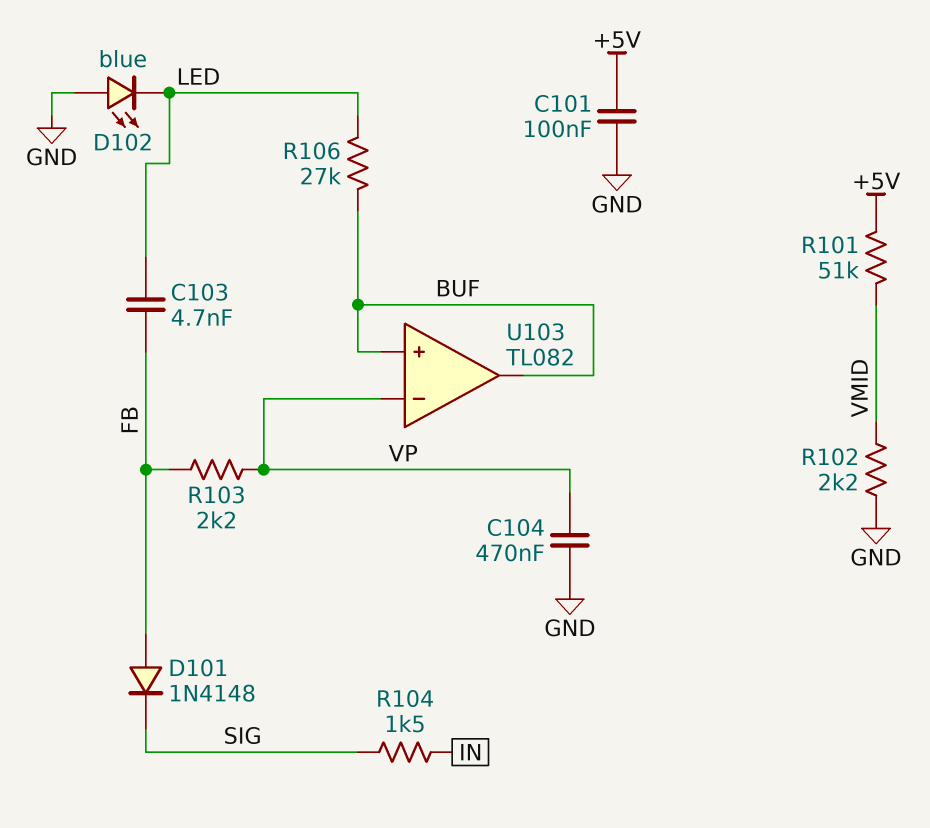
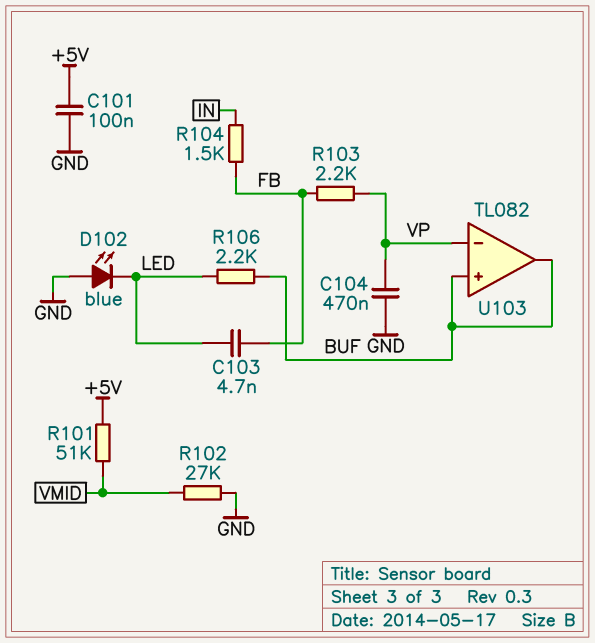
D101: diode 1N4148 (A FB, K SIG) -> none
R102: 2.2k (GND, VMID) -> 27k (GND, VMID)
R104: 1.5k (IN, SIG) -> 1.5k (FB, IN)
R106: 27k (BUF, LED) -> 2.2k (BUF, LED)

